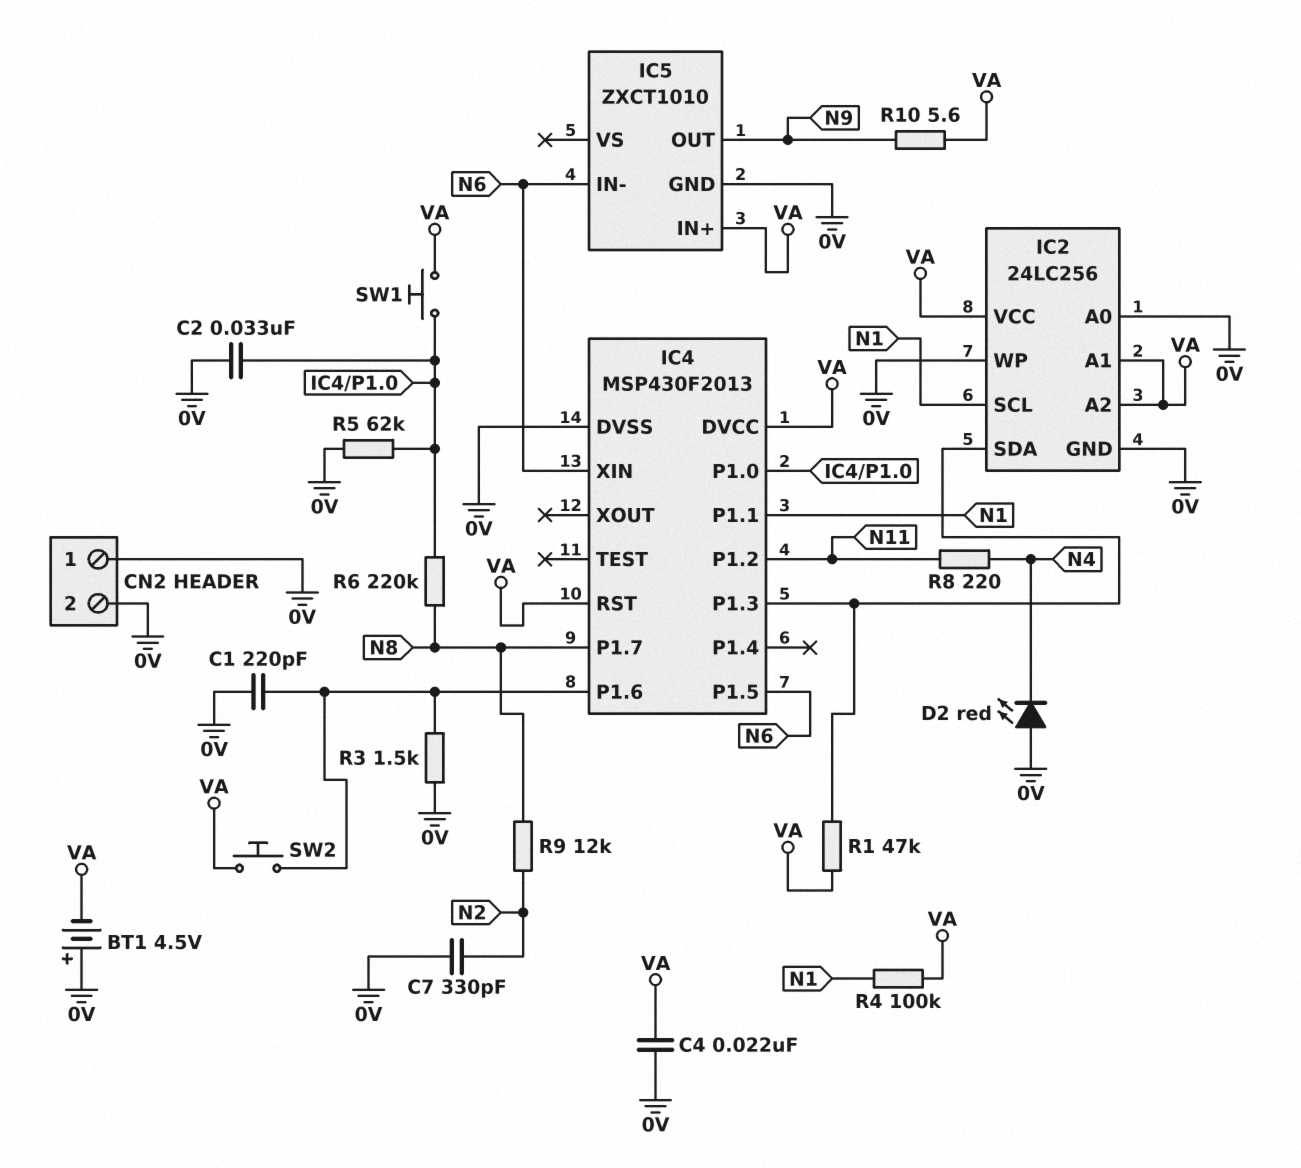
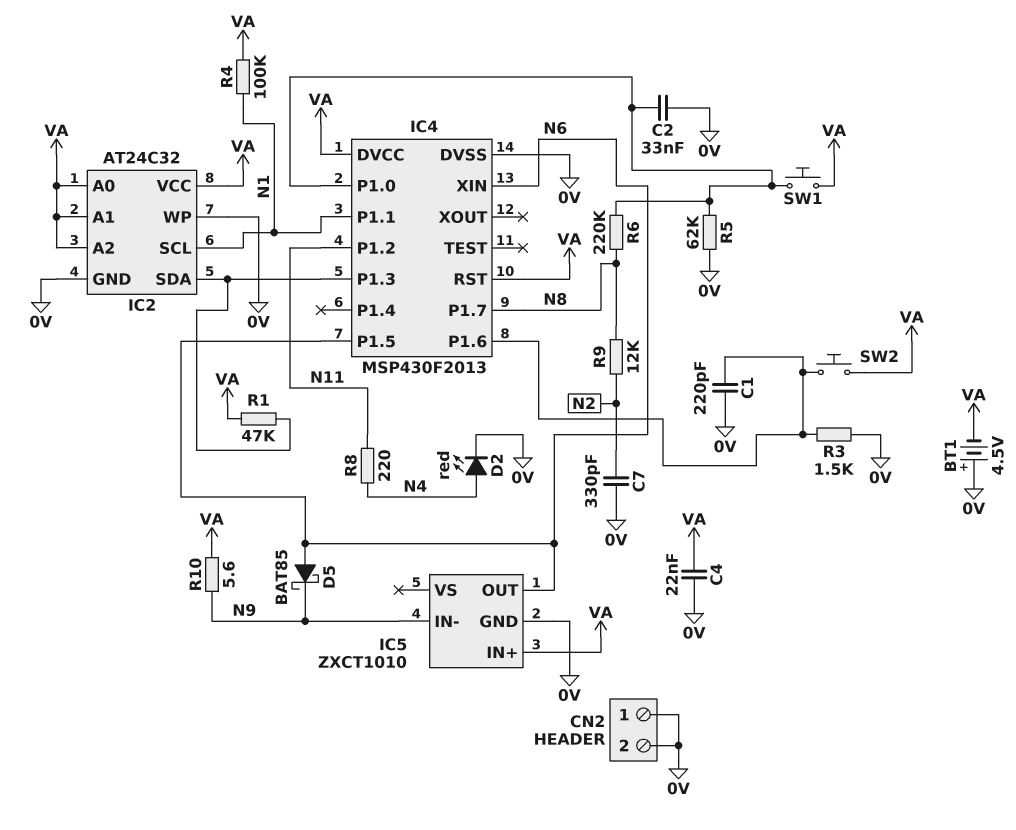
D2: LED red (A 0V, K N4) -> LED red (A N4, K 0V)
D5: none -> schottky BAT85 (A N6, K N9)
IC2: 24LC256 -> AT24C32
IC2 pin A0: 0V -> VA
IC5 pin IN-: N6 -> N9
IC5 pin OUT: N9 -> N6

